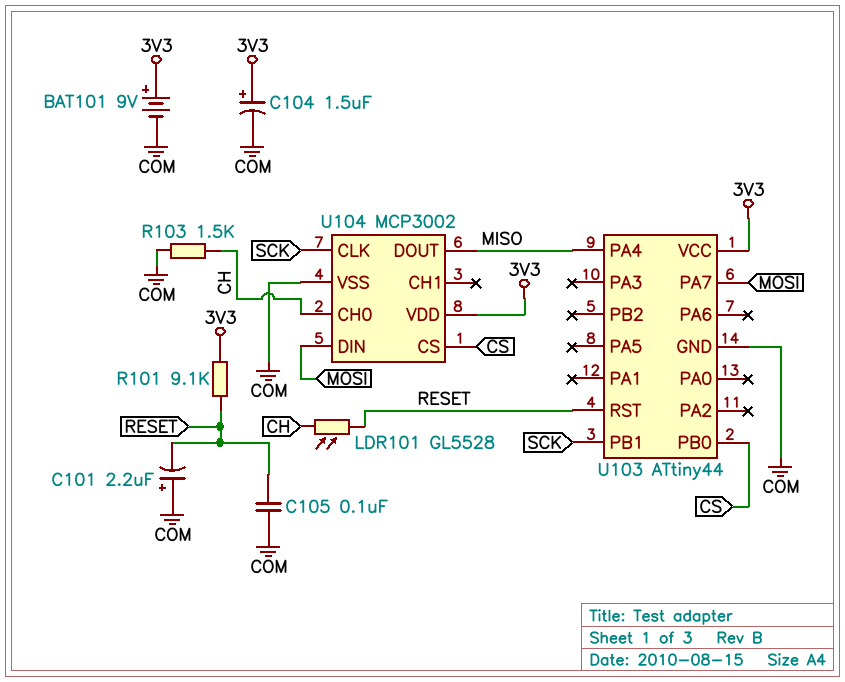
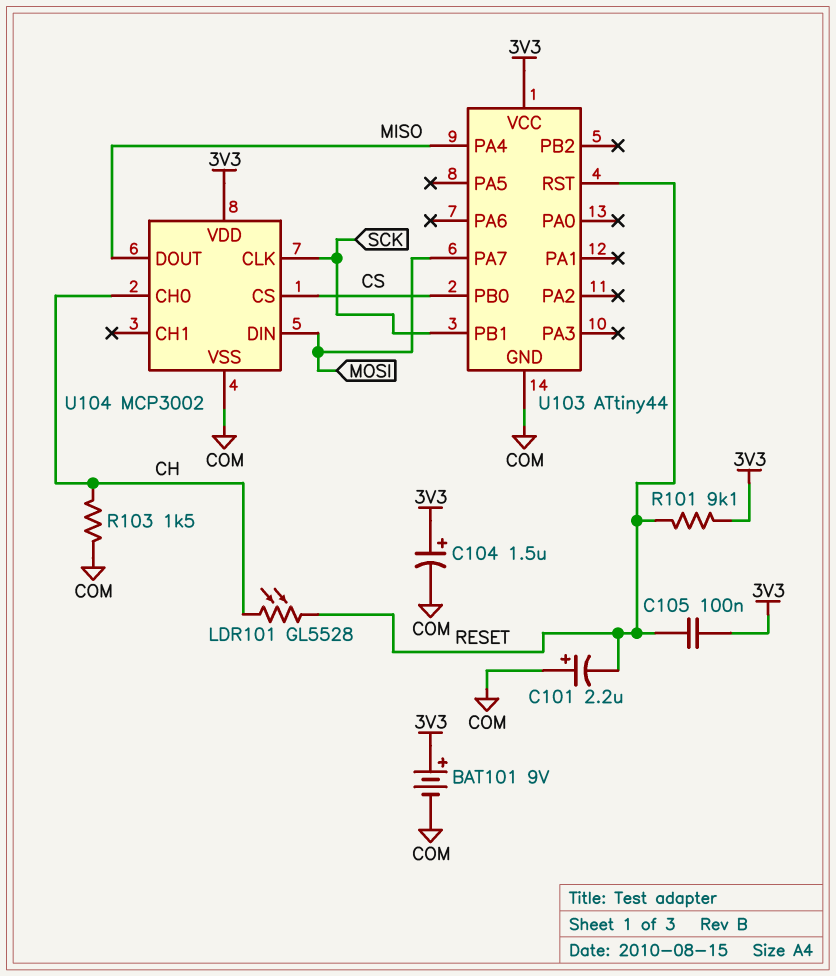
C105: 100nF (COM, RESET) -> 100nF (3V3, RESET)

